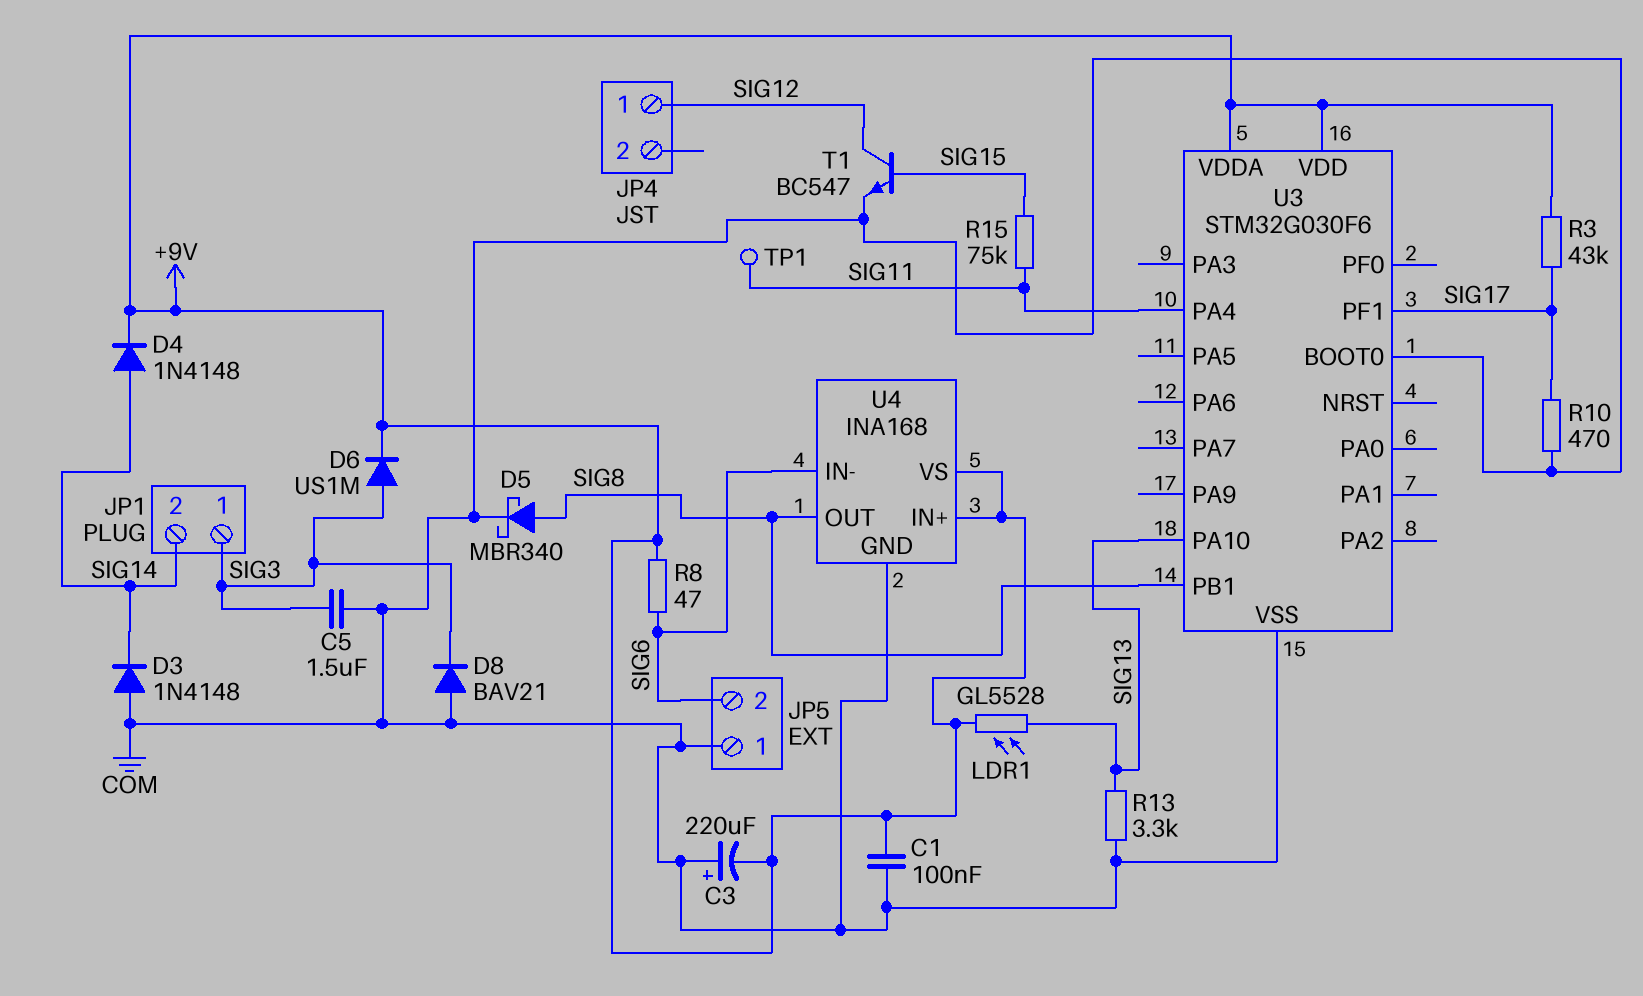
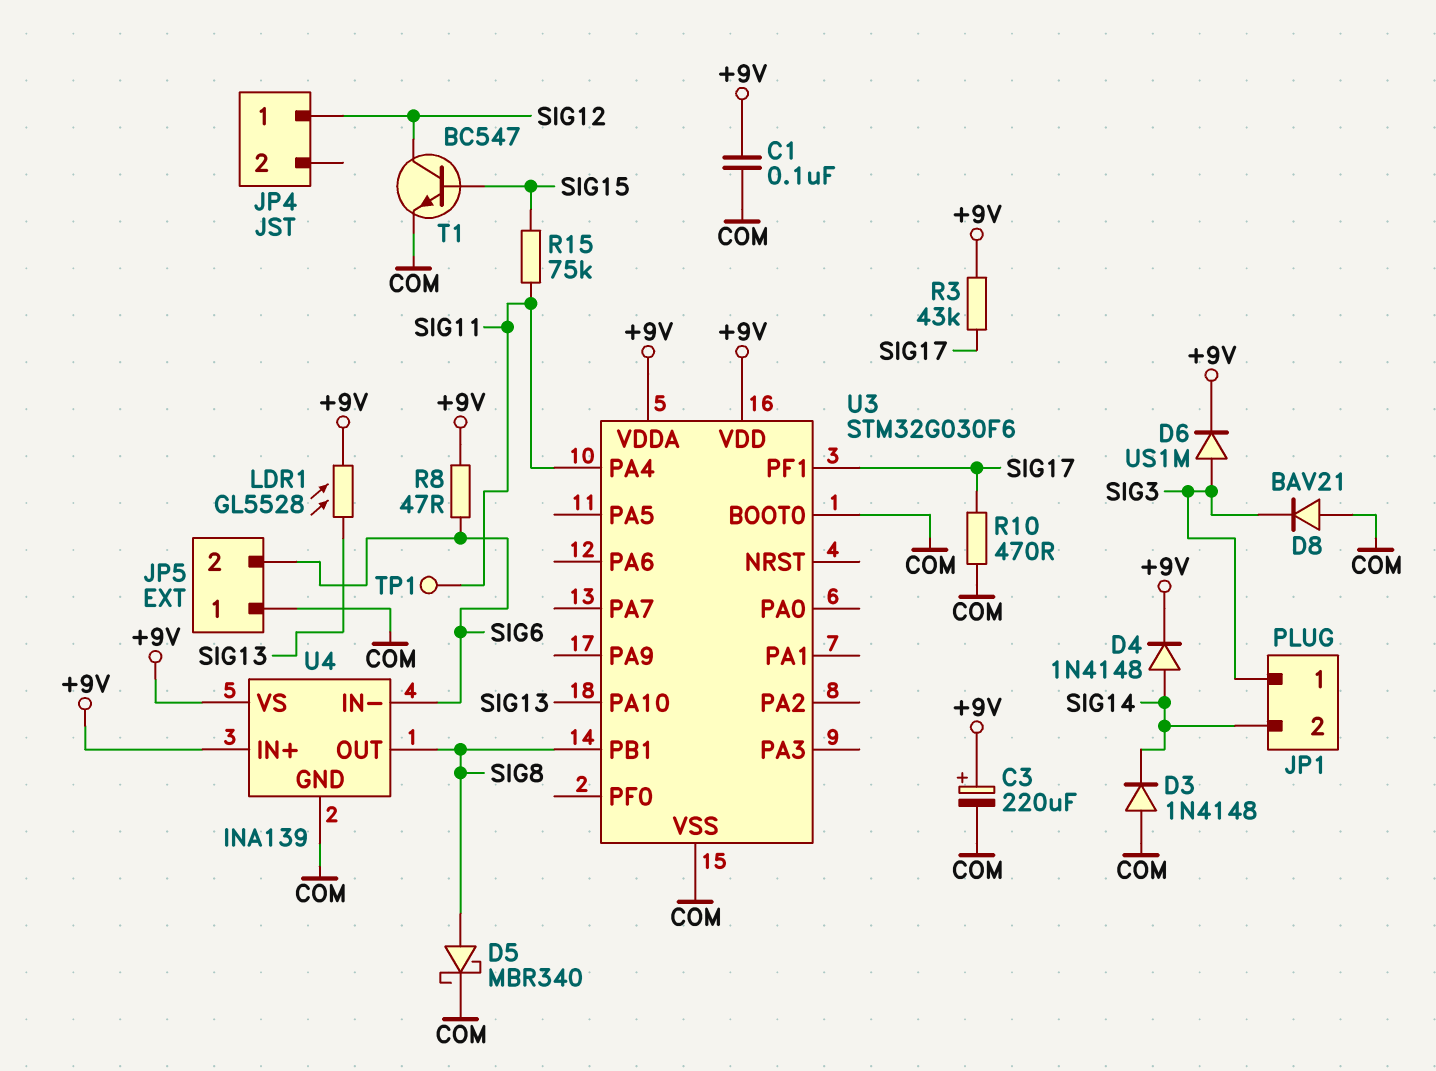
C3: 220uF (plus COM, minus +9V) -> 220uF (plus +9V, minus COM)
C5: 1.5uF (COM, SIG3) -> none
R13: 3.3k (COM, SIG13) -> none
U4: INA168 -> INA139

